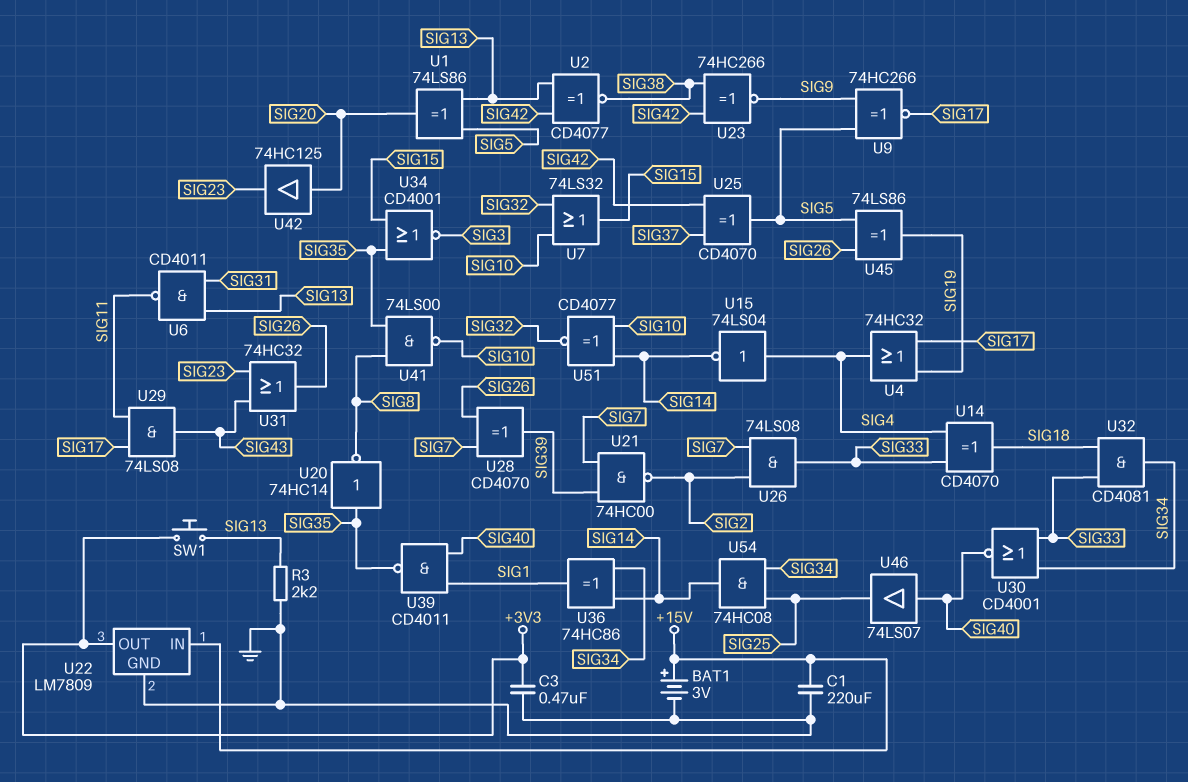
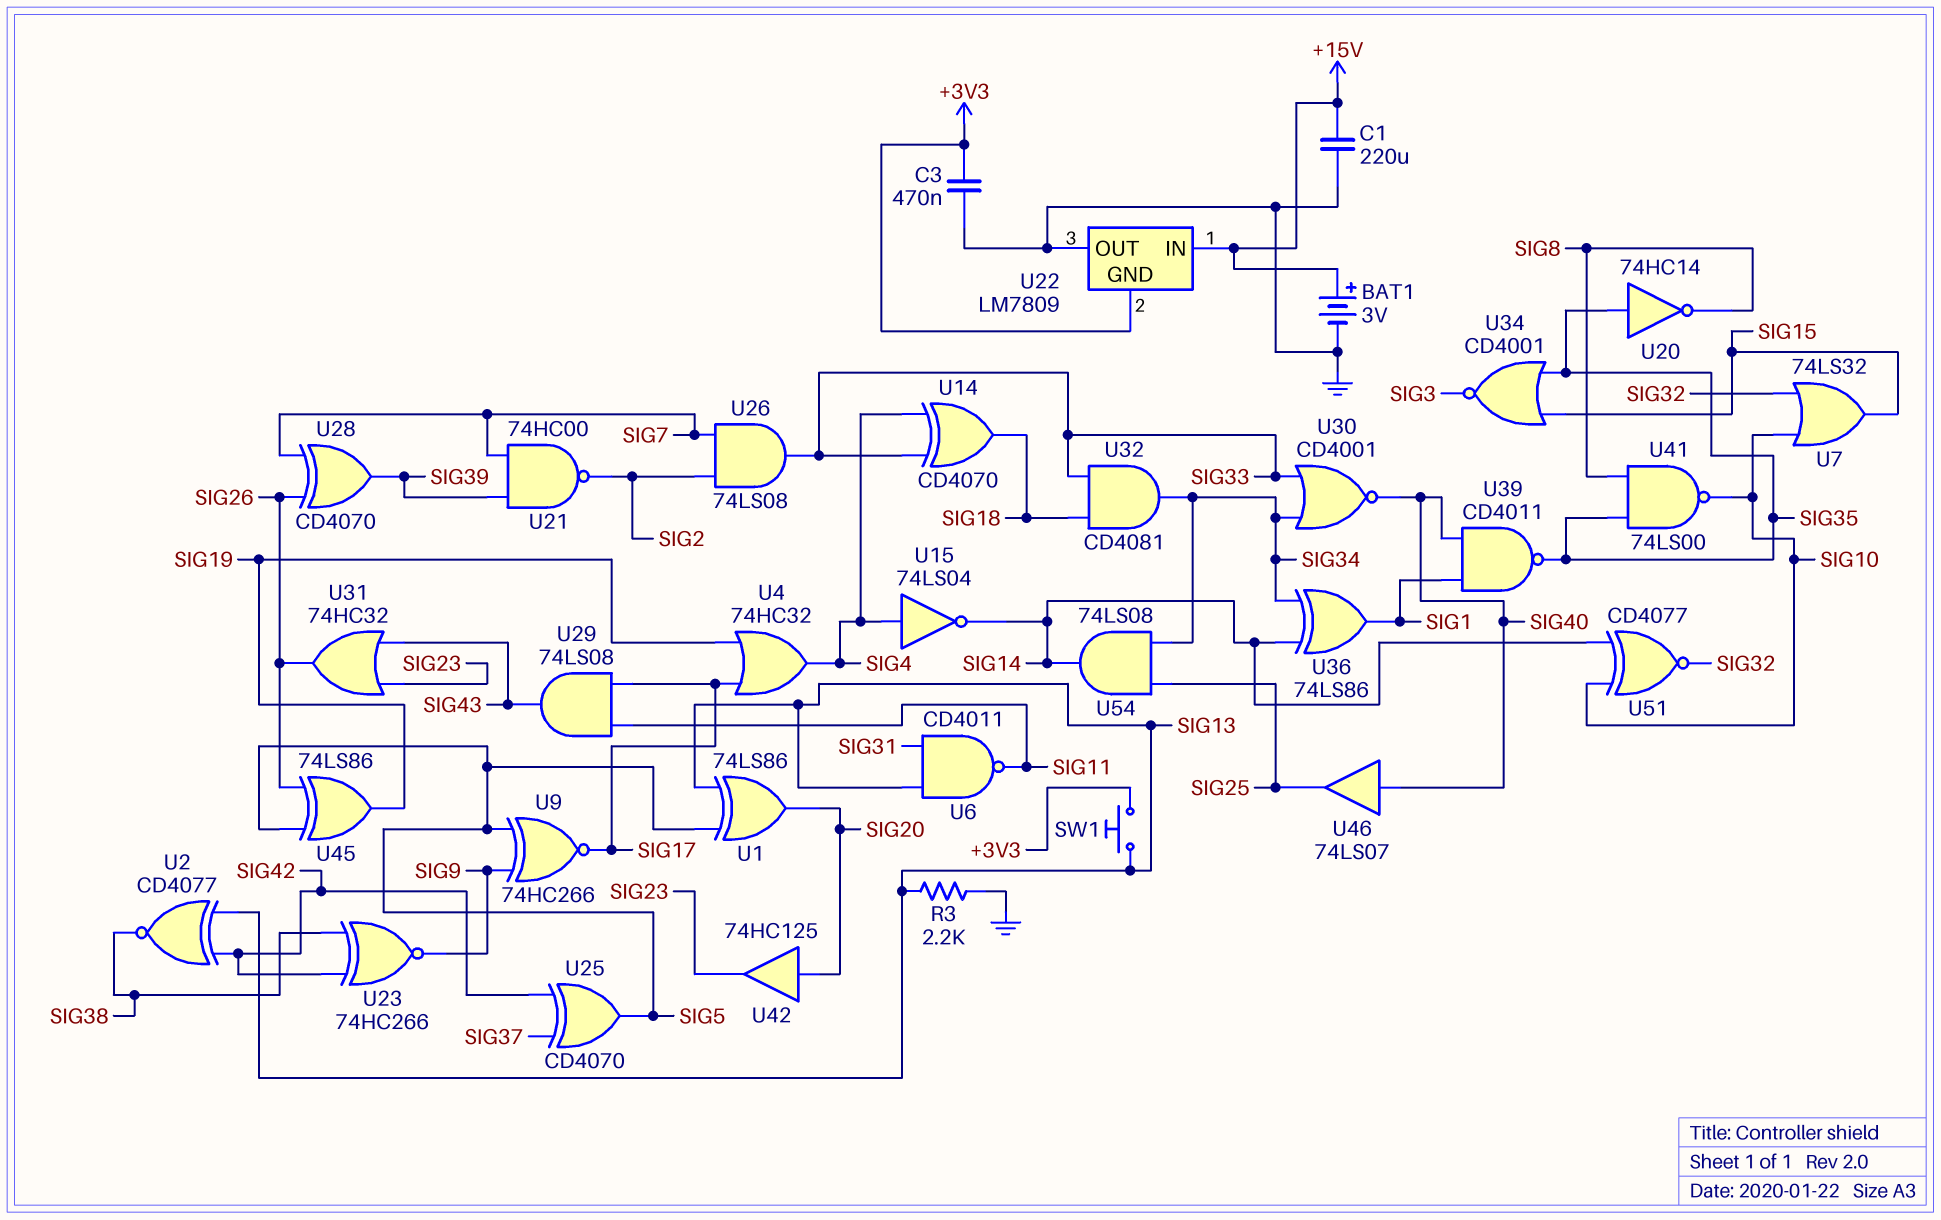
U22 pin GND: GND -> +3V3
U22 pin OUT: +3V3 -> GND
U36: XOR 74HC86 (in SIG14, in SIG34, out SIG1) -> XOR 74LS86 (in SIG14, in SIG34, out SIG1)
U54: AND 74HC08 (in SIG25, in SIG34, out SIG14) -> AND 74LS08 (in SIG25, in SIG34, out SIG14)

